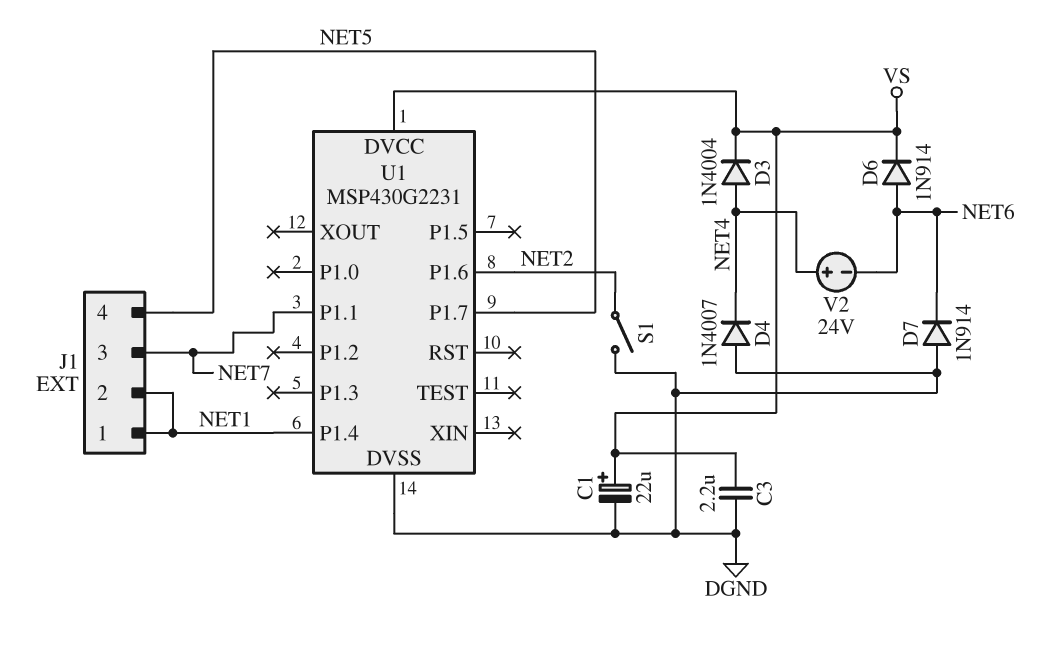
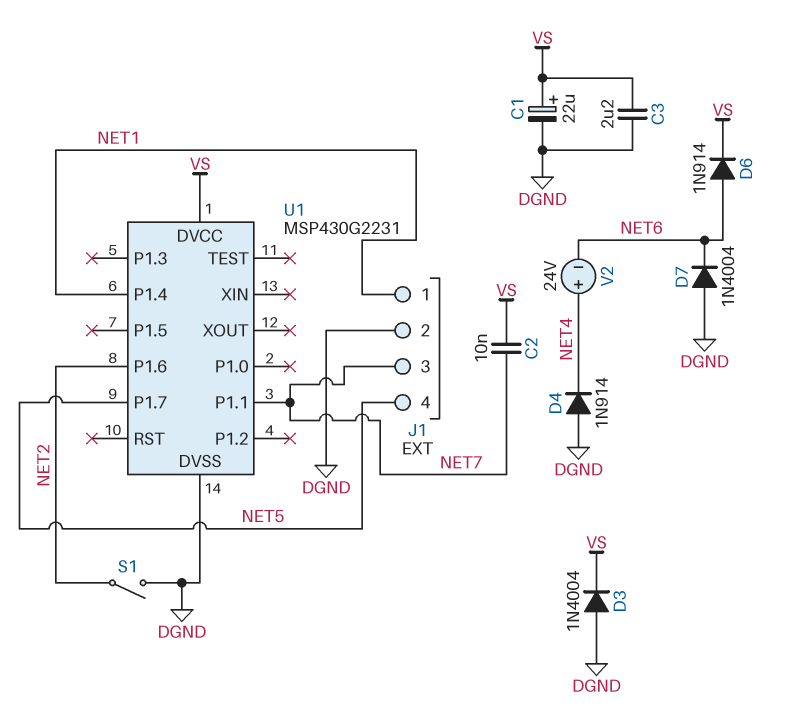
C2: none -> 10nF (NET7, VS)
D3: diode 1N4004 (A NET4, K VS) -> diode 1N4004 (A DGND, K VS)
D4: diode 1N4007 (A DGND, K NET4) -> diode 1N914 (A DGND, K NET4)
D7: diode 1N914 (A DGND, K NET6) -> diode 1N4004 (A DGND, K NET6)
J1 pin 2: NET1 -> DGND

